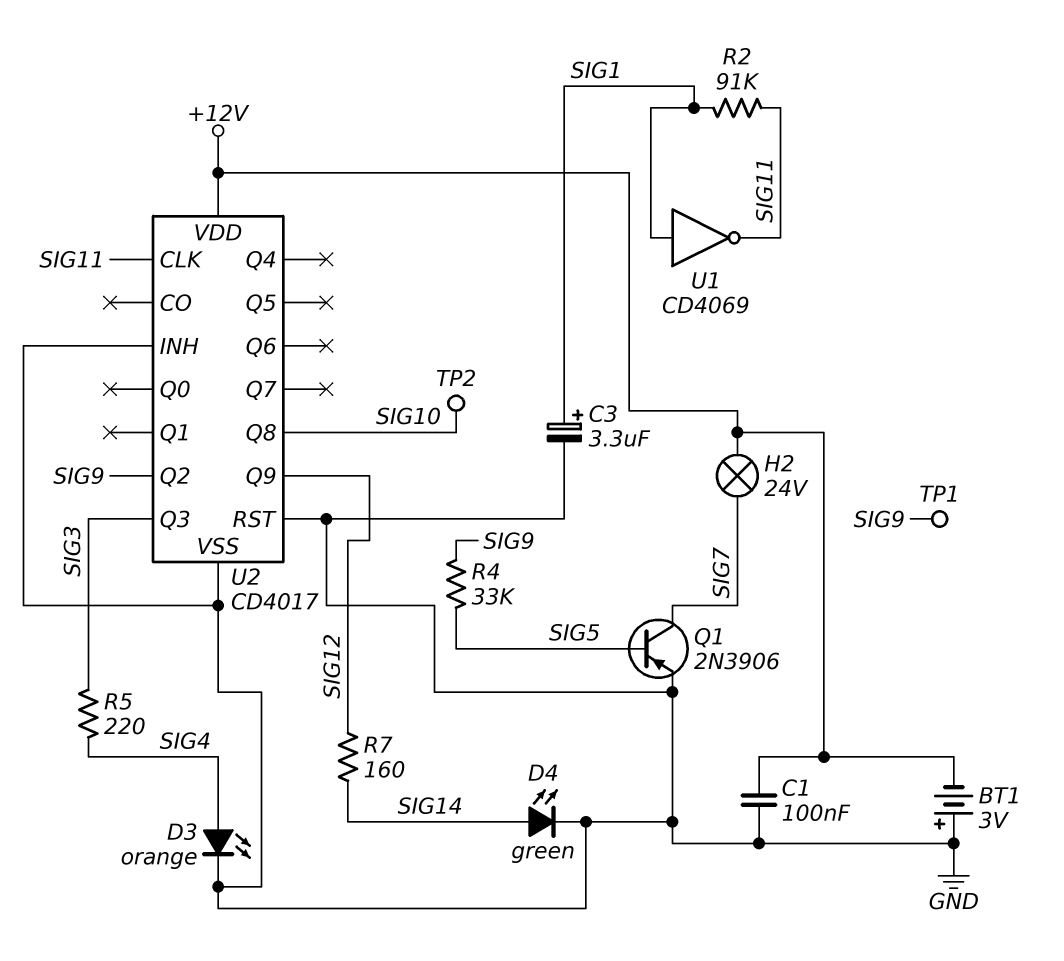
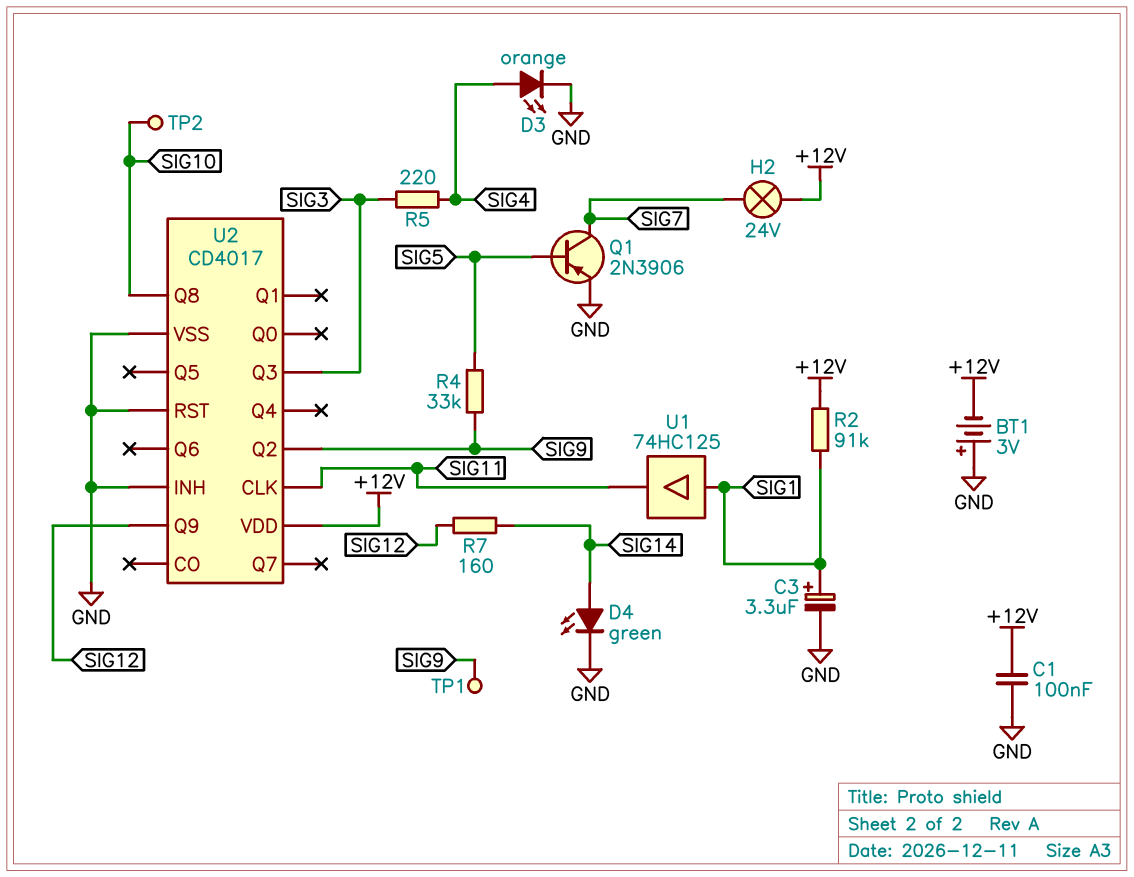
R2: 91k (SIG1, SIG11) -> 91k (+12V, SIG1)
U1: NOT CD4069 (in SIG1, out SIG11) -> buffer 74HC125 (in SIG1, out SIG11)

